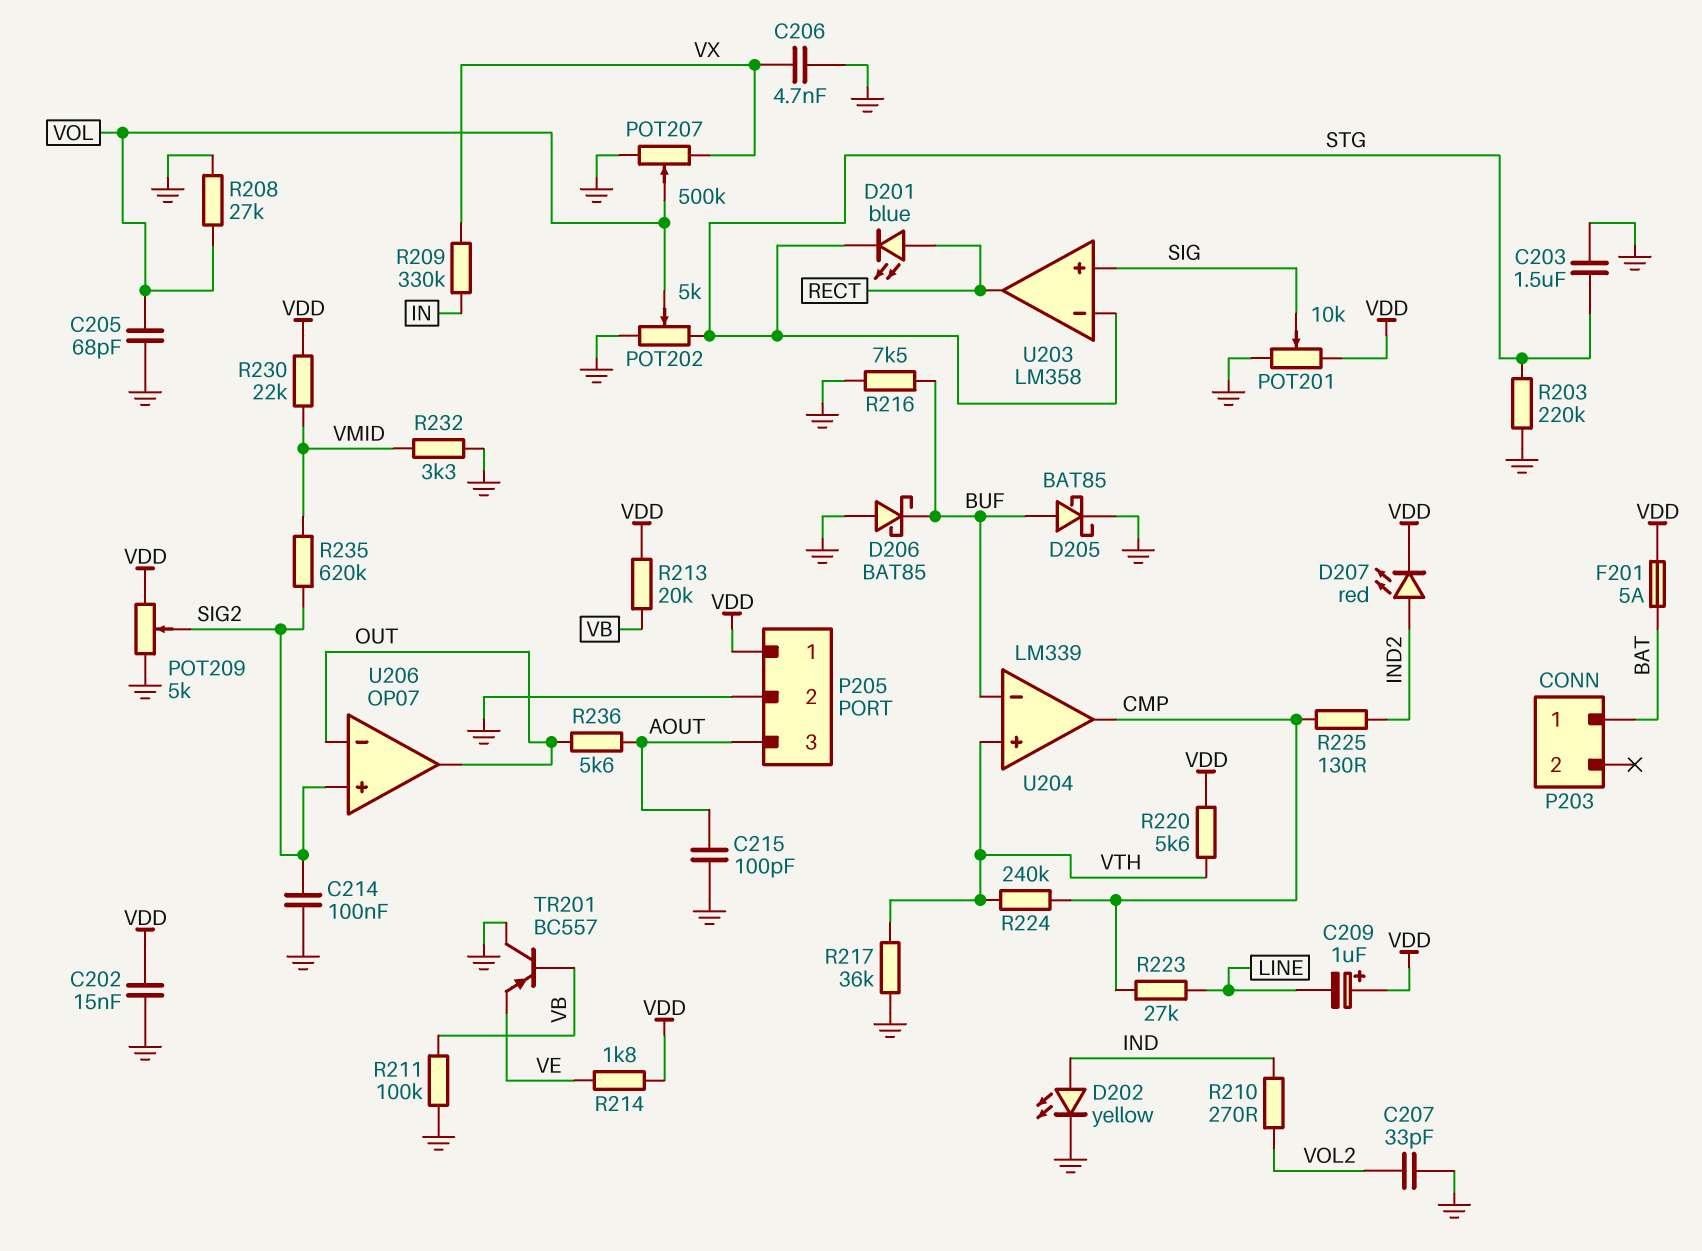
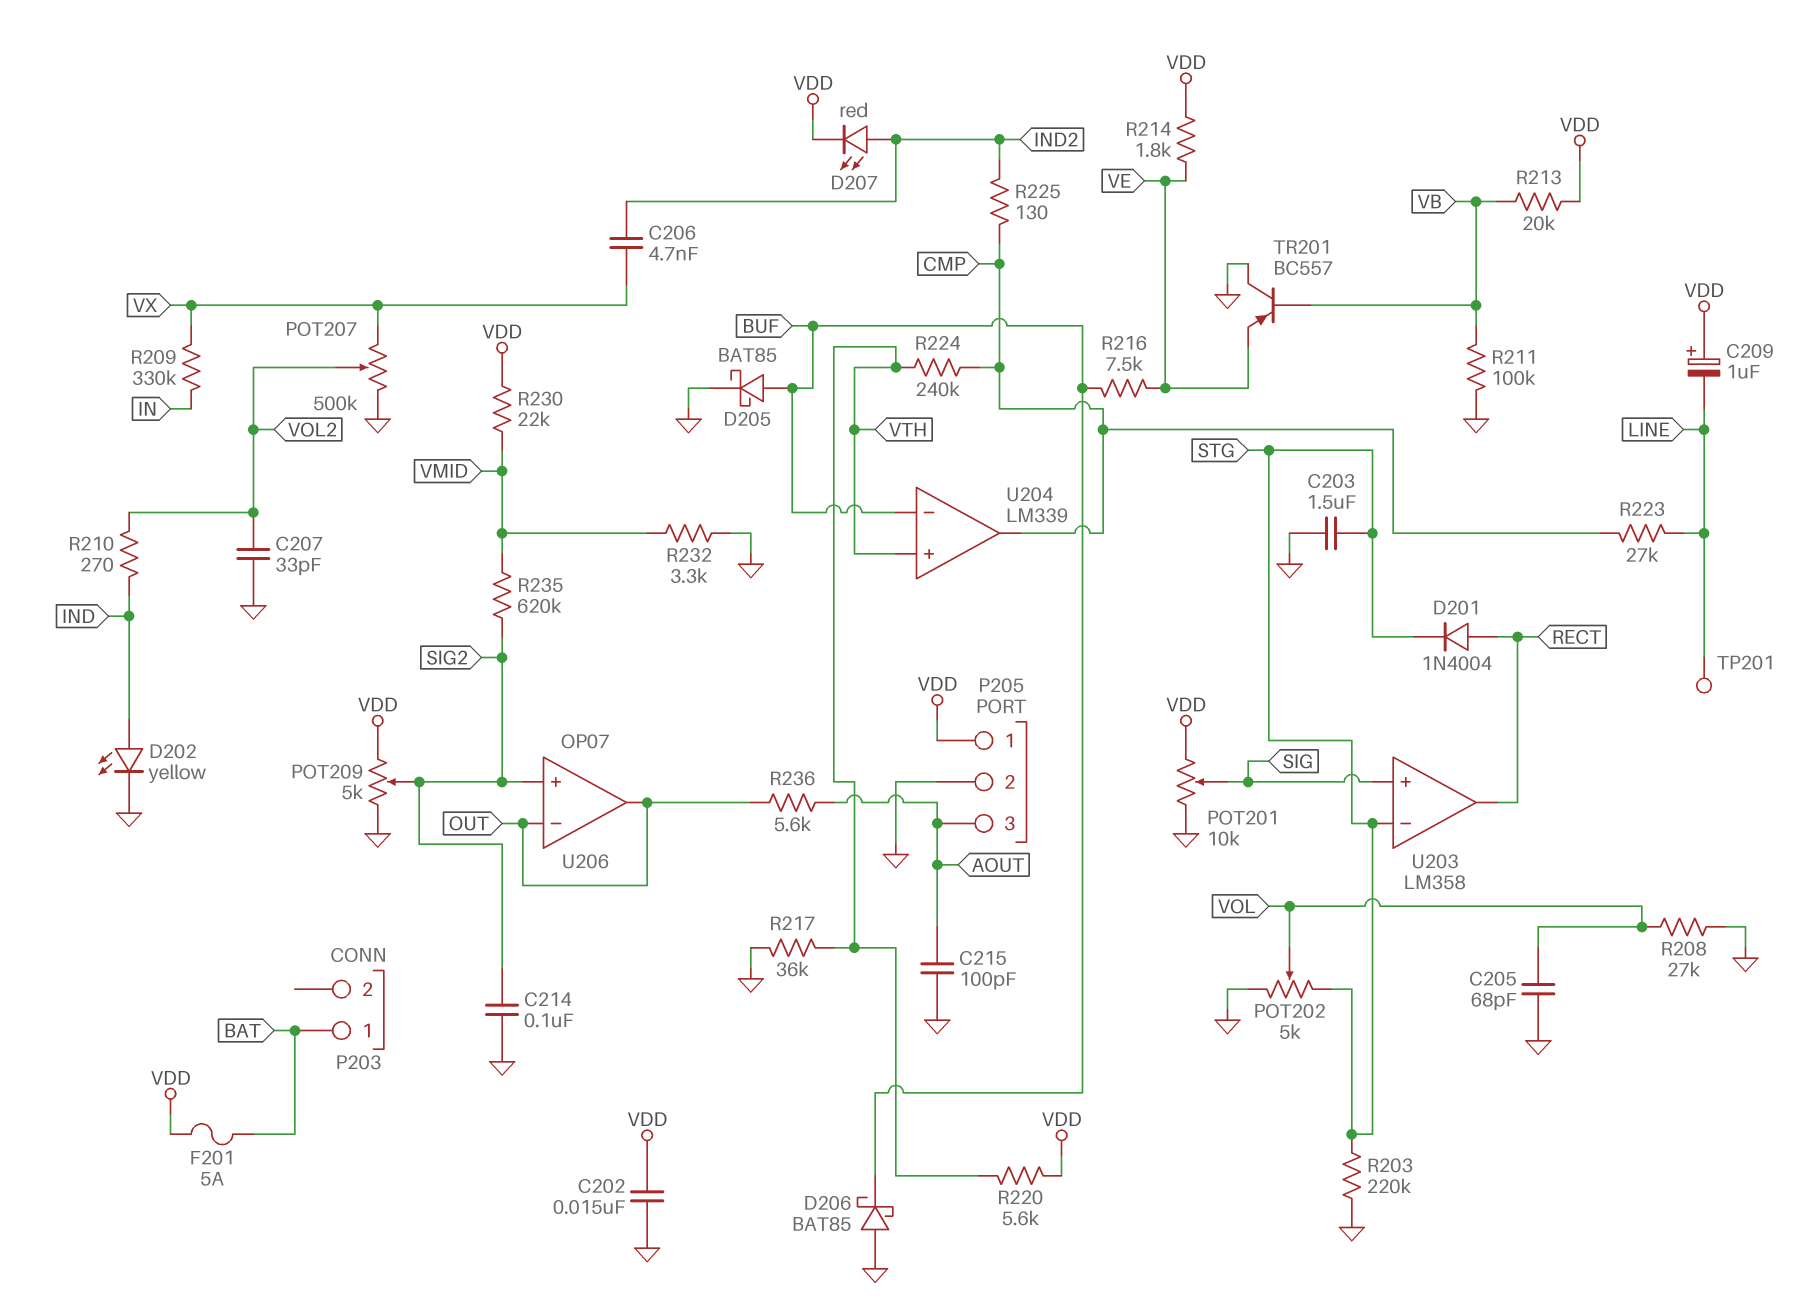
C206: 4.7nF (GND, VX) -> 4.7nF (IND2, VX)
D201: LED blue (A RECT, K STG) -> diode 1N4004 (A RECT, K STG)
POT207: 500k (GND, VX, wiper VOL) -> 500k (GND, VX, wiper VOL2)
R216: 7.5k (BUF, GND) -> 7.5k (BUF, VE)
TP201: none -> test point (LINE)

